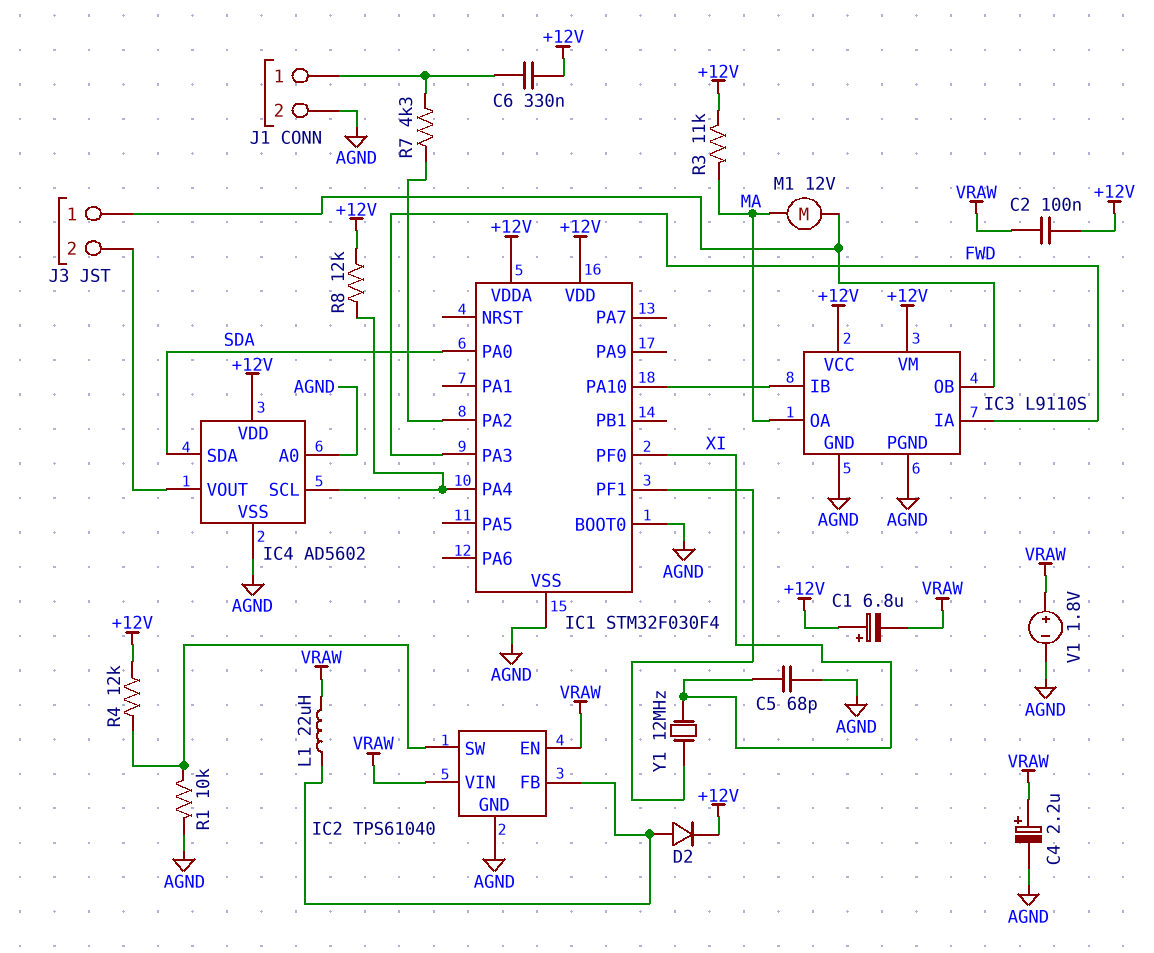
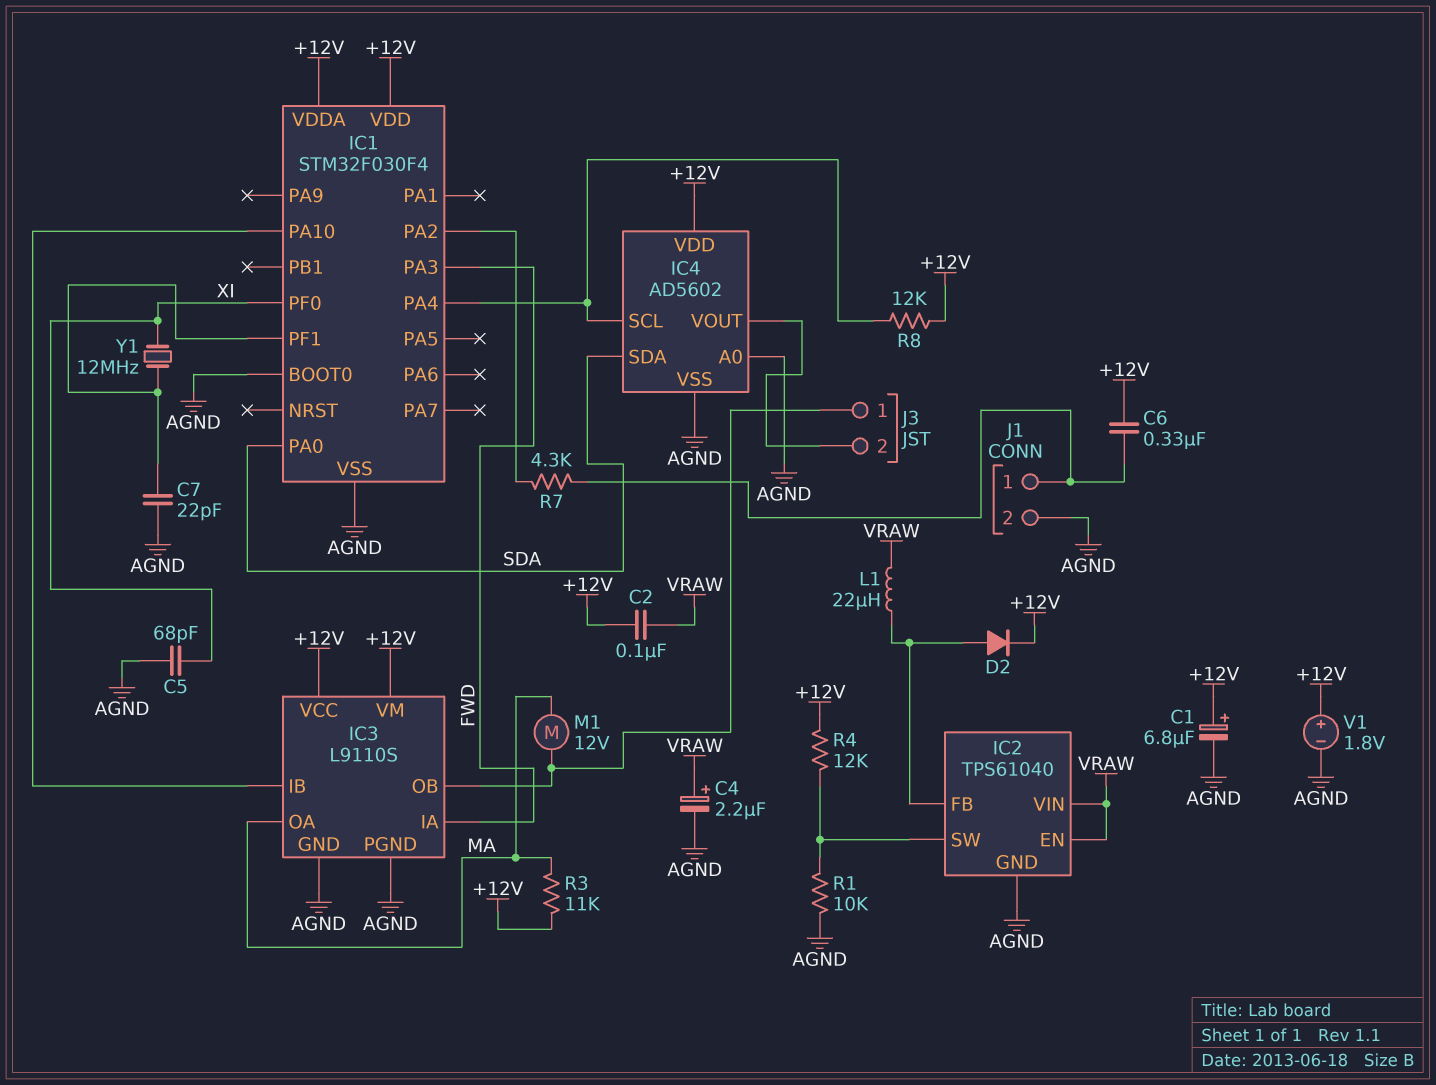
C1: 6.8uF (plus +12V, minus VRAW) -> 6.8uF (plus +12V, minus AGND)
C7: none -> 22pF (AGND, IC1/PF1)
V1: 1.8V (plus VRAW, minus AGND) -> 1.8V (plus +12V, minus AGND)

